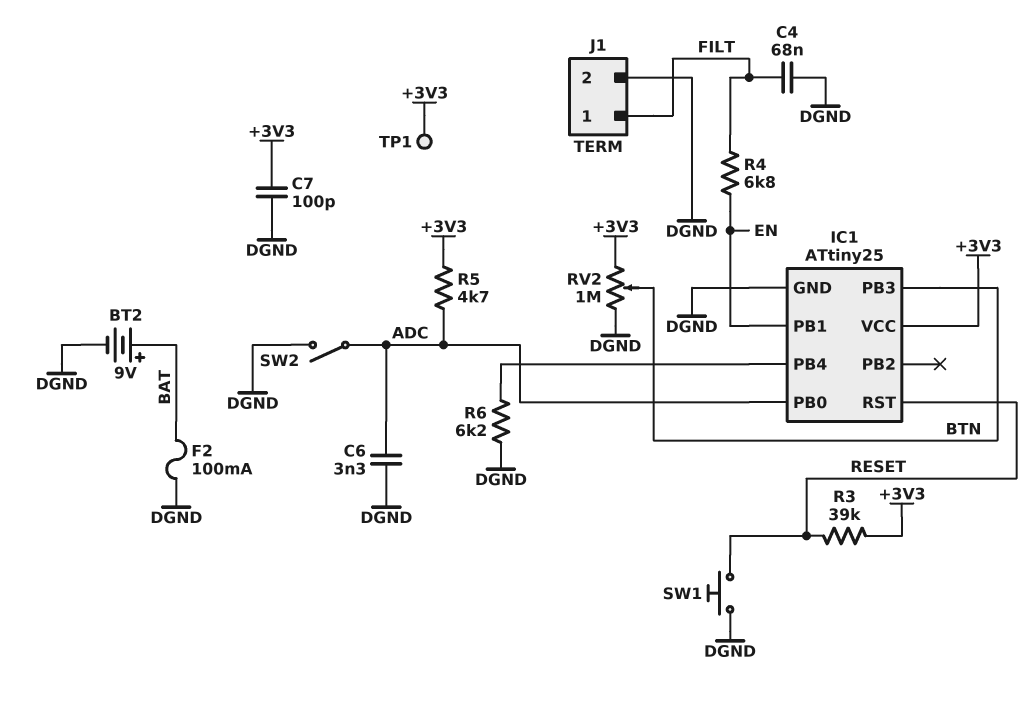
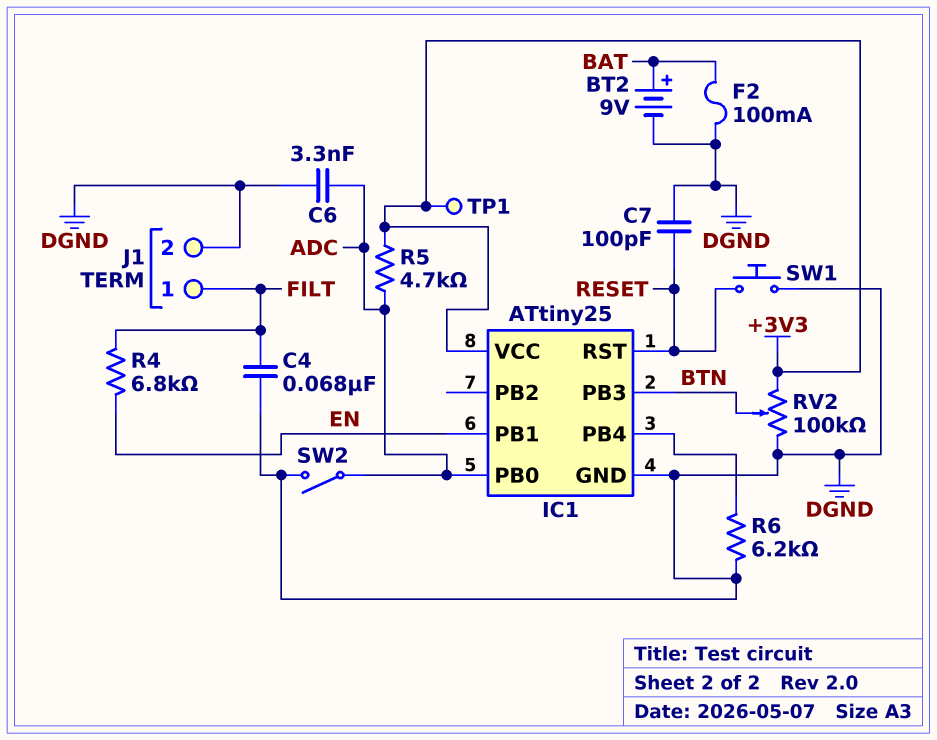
C7: 100pF (+3V3, DGND) -> 100pF (DGND, RESET)
R3: 39k (+3V3, RESET) -> none
RV2: 1M (+3V3, DGND, wiper BTN) -> 100k (+3V3, DGND, wiper BTN)

